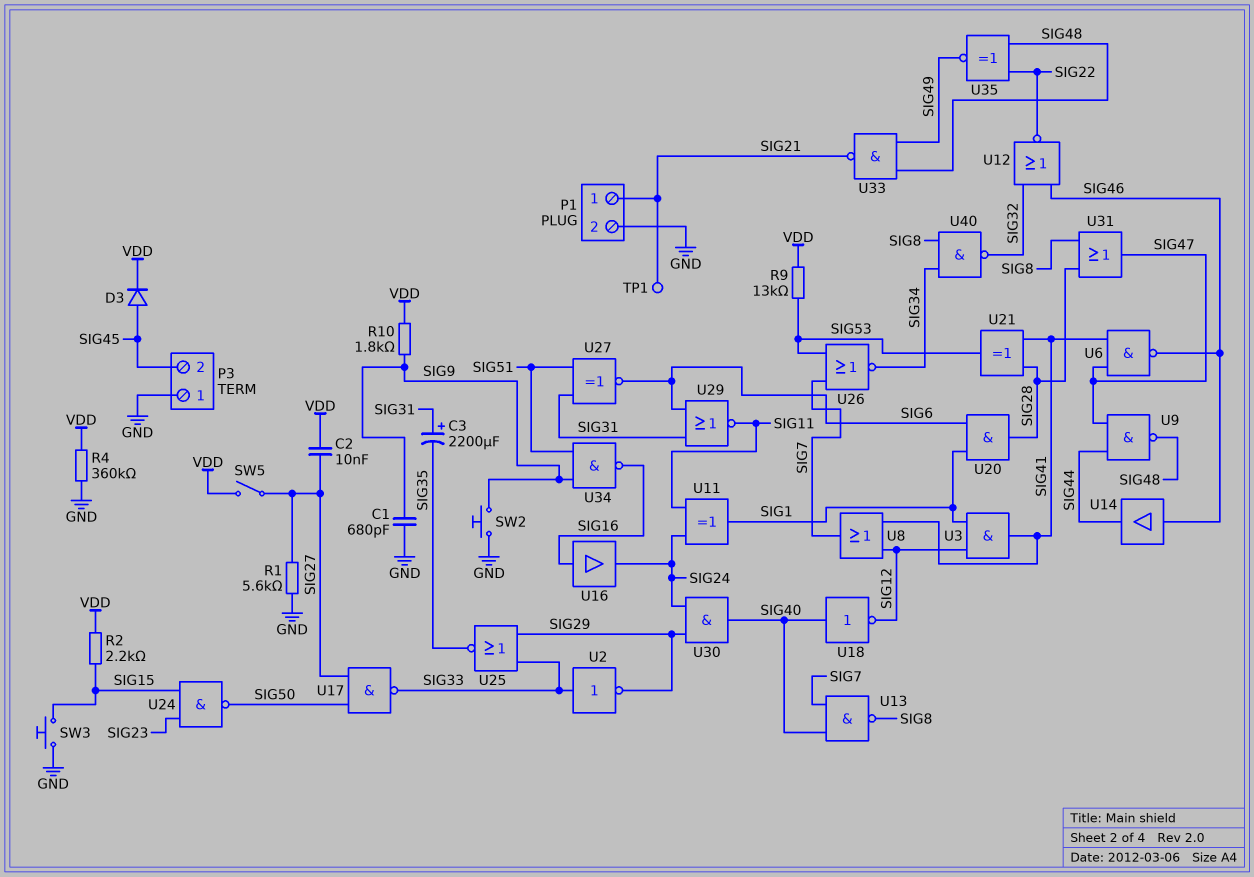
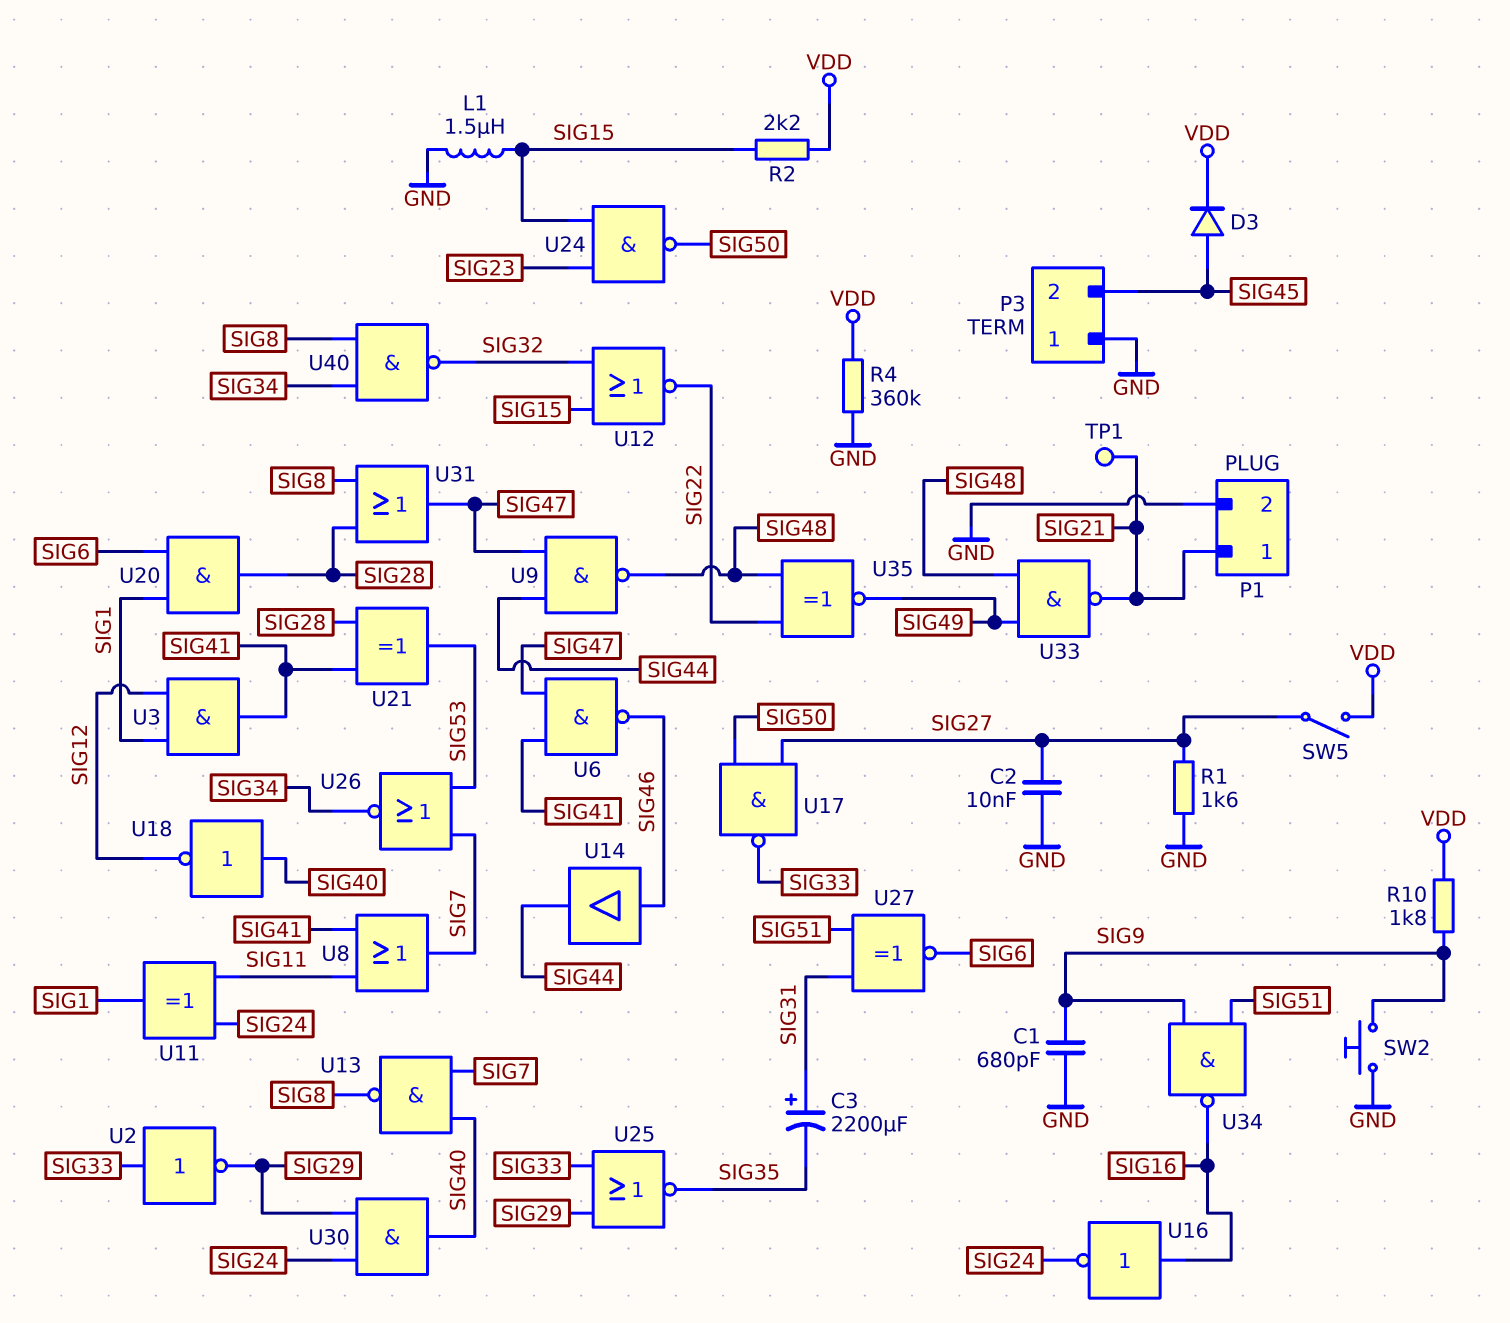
C2: 10nF (SIG27, VDD) -> 10nF (GND, SIG27)
L1: none -> 1.5uH (GND, SIG15)
R1: 5.6k (GND, SIG27) -> 1.6k (GND, SIG27)
R9: 13k (SIG53, VDD) -> none
SW3: button (GND, SIG15) -> none
U8: OR (in SIG12, in SIG41, out SIG7) -> OR (in SIG11, in SIG41, out SIG7)
U12: NOR (in SIG32, in SIG46, out SIG22) -> NOR (in SIG15, in SIG32, out SIG22)
U16: buffer (in SIG16, out SIG24) -> NOT (in SIG16, out SIG24)
U29: NOR (in SIG6, in SIG31, out SIG11) -> none

